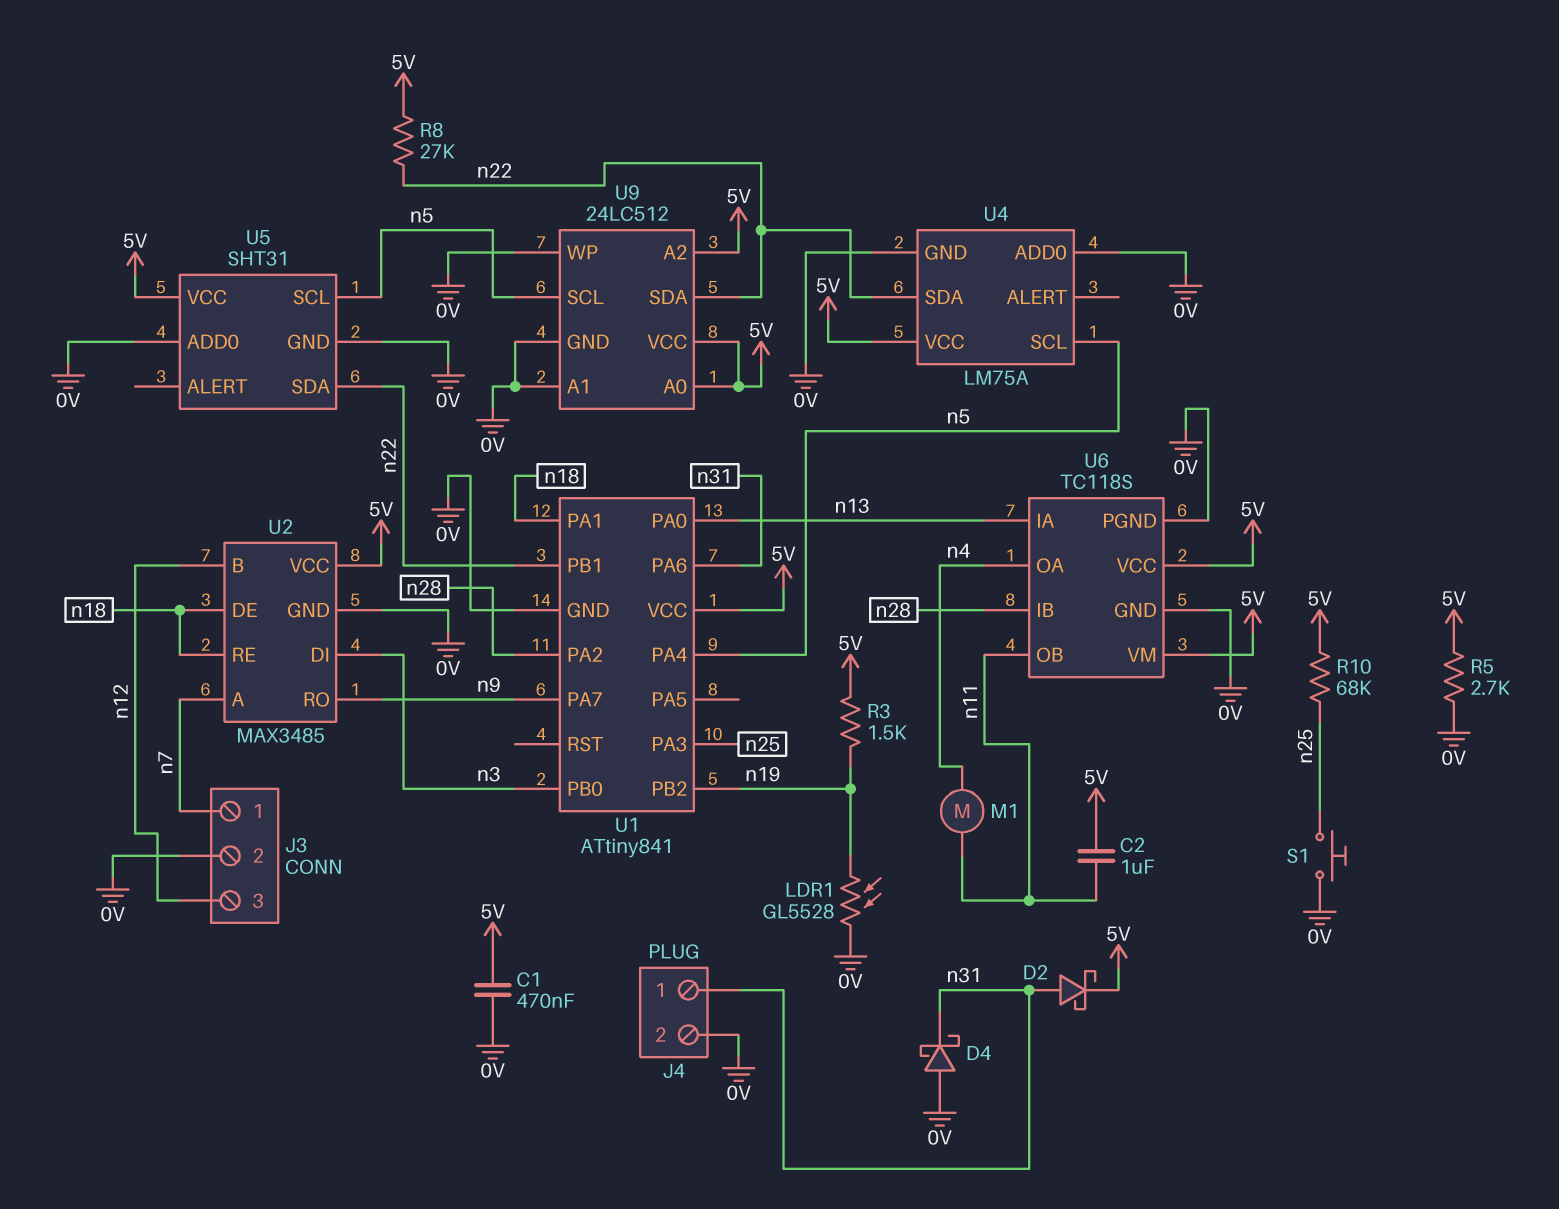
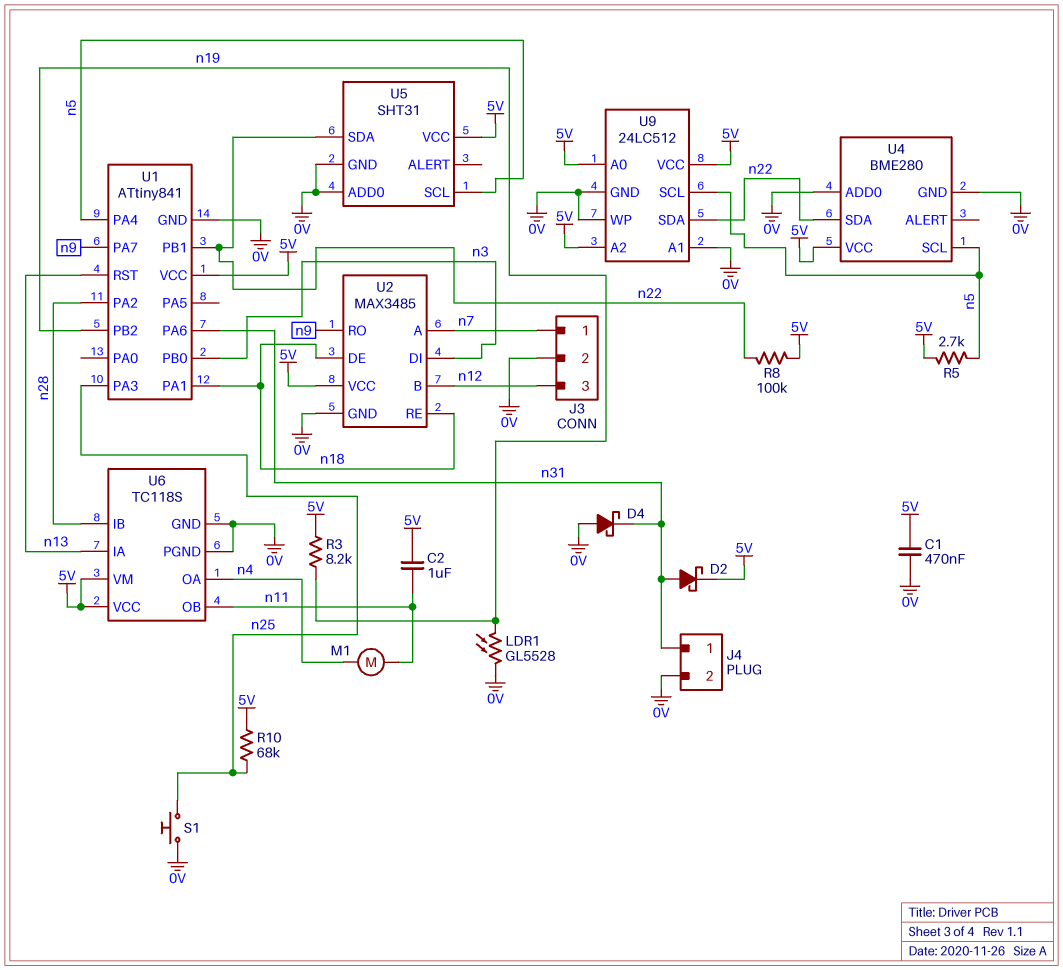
R3: 1.5k (5V, n19) -> 8.2k (5V, n19)
R5: 2.7k (0V, 5V) -> 2.7k (5V, n5)
R8: 27k (5V, n22) -> 100k (5V, n22)
U1 pin PA0: n13 -> none
U1 pin RST: none -> n13
U4: LM75A -> BME280

